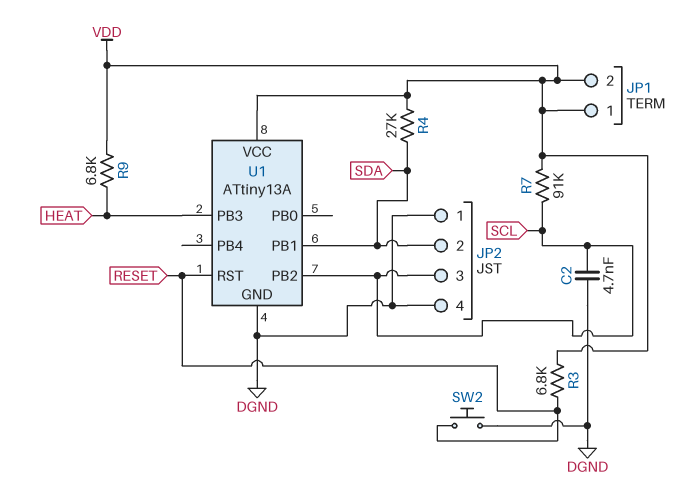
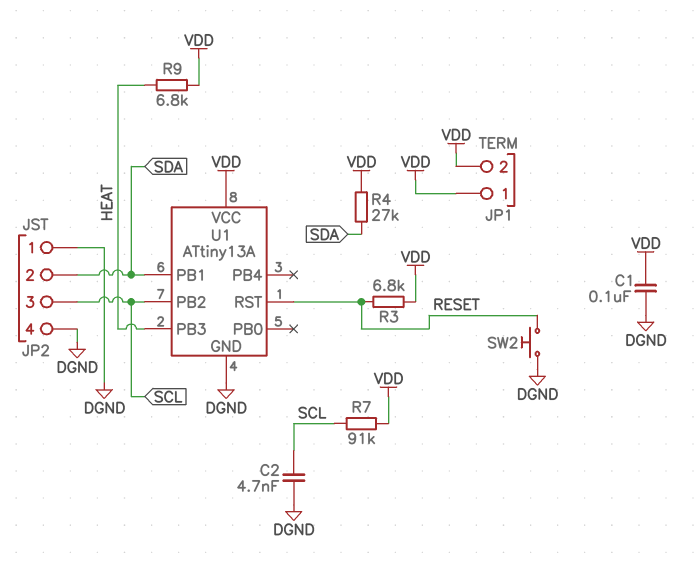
C1: none -> 100nF (DGND, VDD)

